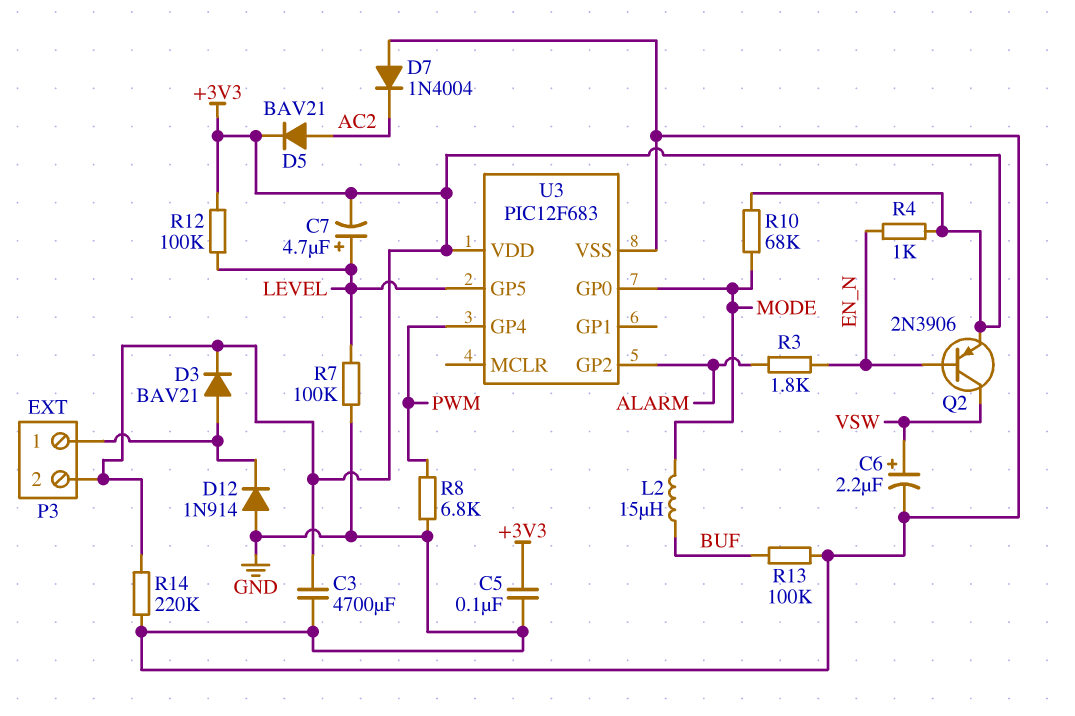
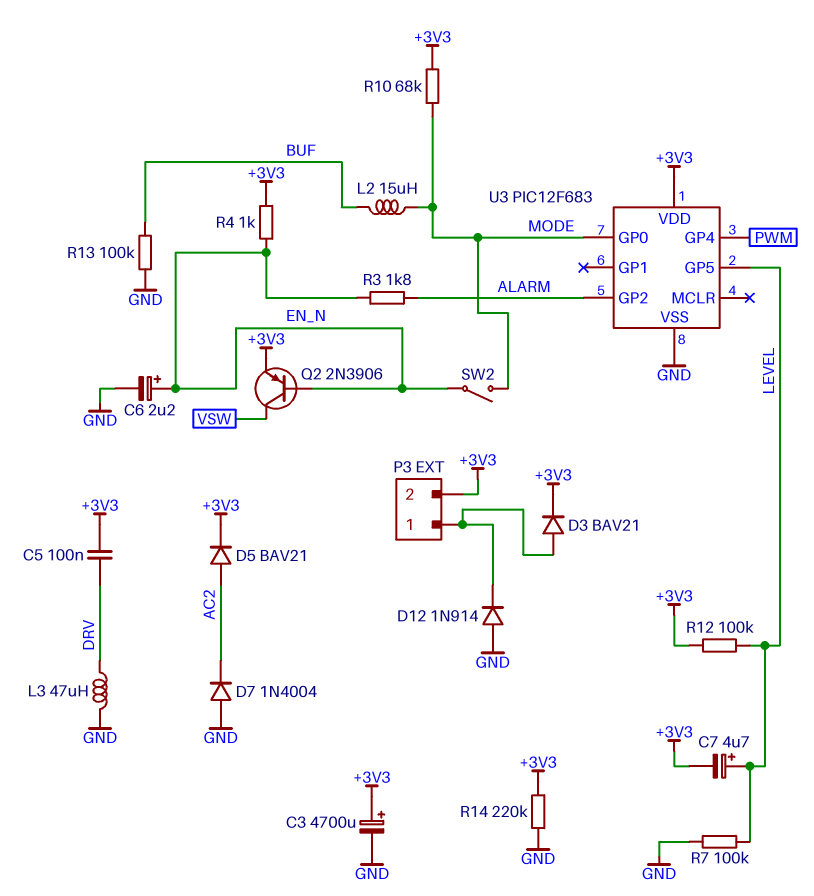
C3: 4700uF (+3V3, GND) -> 4700uF (plus +3V3, minus GND)
C5: 100nF (+3V3, GND) -> 100nF (+3V3, DRV)
C6: 2.2uF (plus VSW, minus GND) -> 2.2uF (plus EN_N, minus GND)
L3: none -> 47uH (DRV, GND)
R8: 6.8k (GND, PWM) -> none
SW2: none -> switch (EN_N, MODE)

